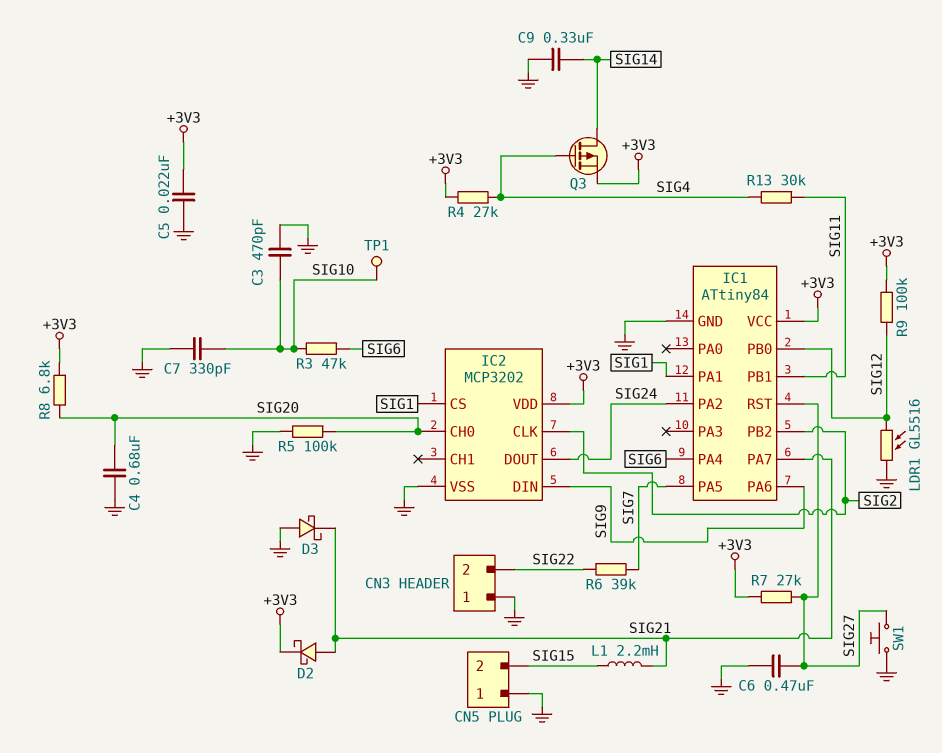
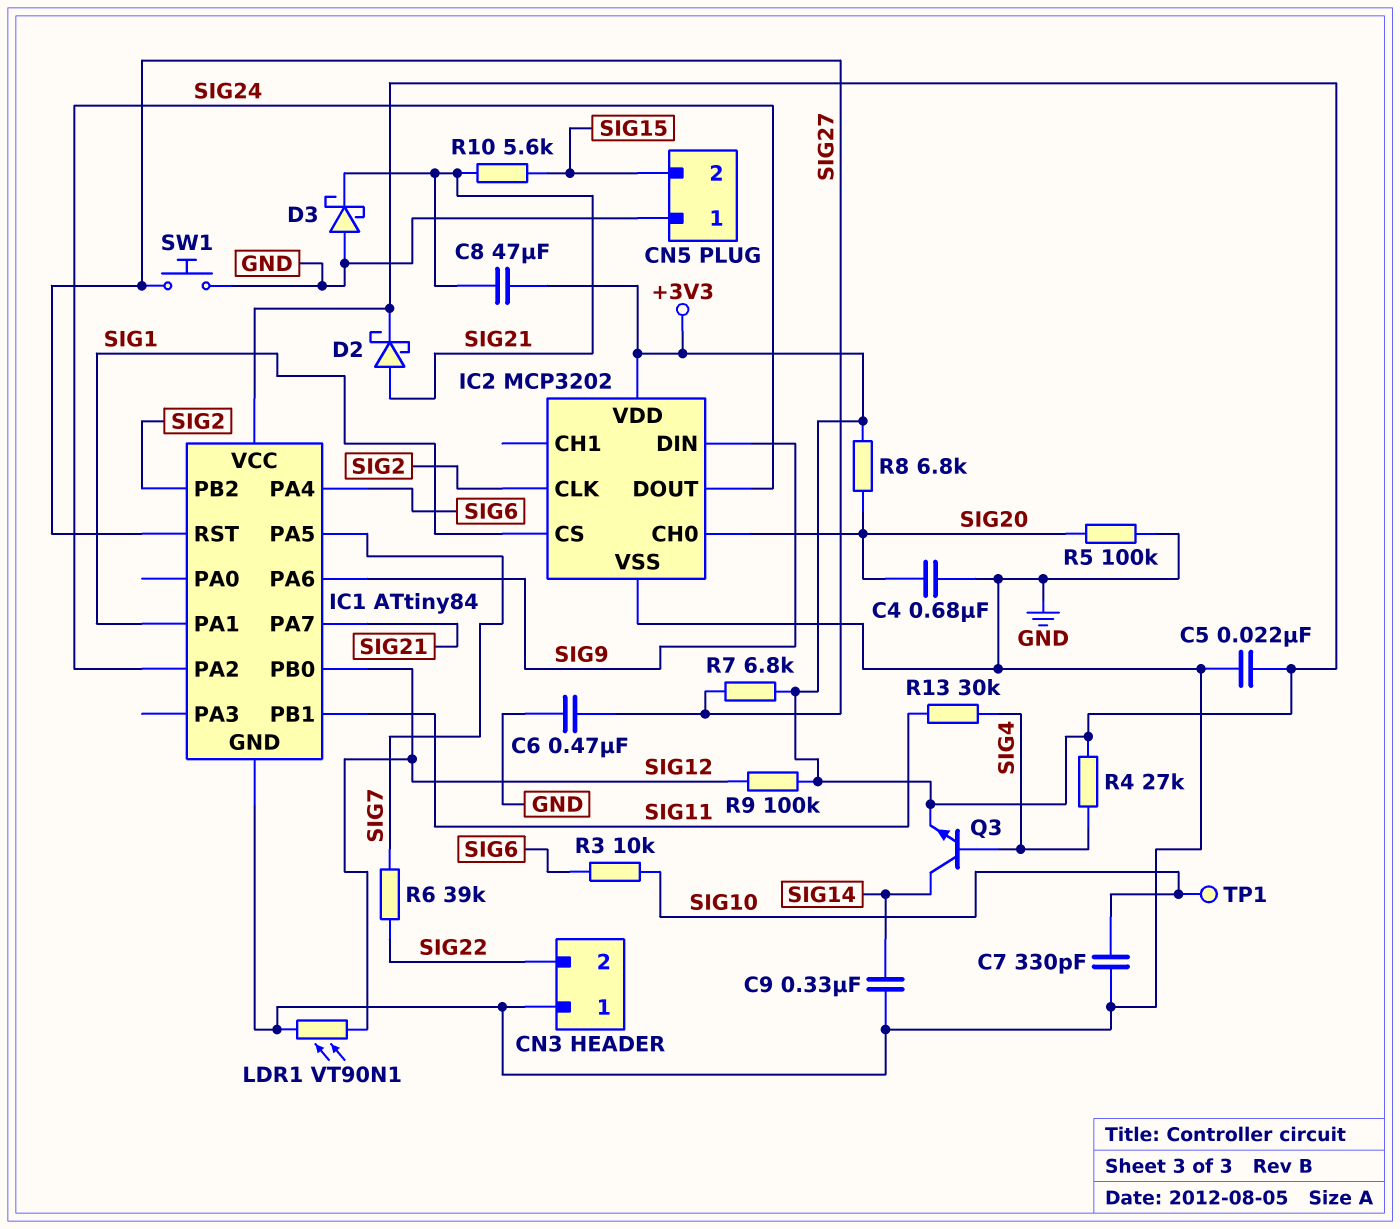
C3: 470pF (GND, SIG10) -> none
C8: none -> 47uF (+3V3, SIG21)
L1: 2.2mH (SIG15, SIG21) -> none
LDR1: GL5516 (GND, SIG12) -> VT90N1 (GND, SIG12)
Q3: PMOS (G SIG4, D SIG14, S +3V3) -> NPN (B SIG4, C SIG14, E +3V3)
R3: 47k (SIG6, SIG10) -> 10k (SIG6, SIG10)
R7: 27k (+3V3, SIG27) -> 6.8k (+3V3, SIG27)
R10: none -> 5.6k (SIG15, SIG21)

